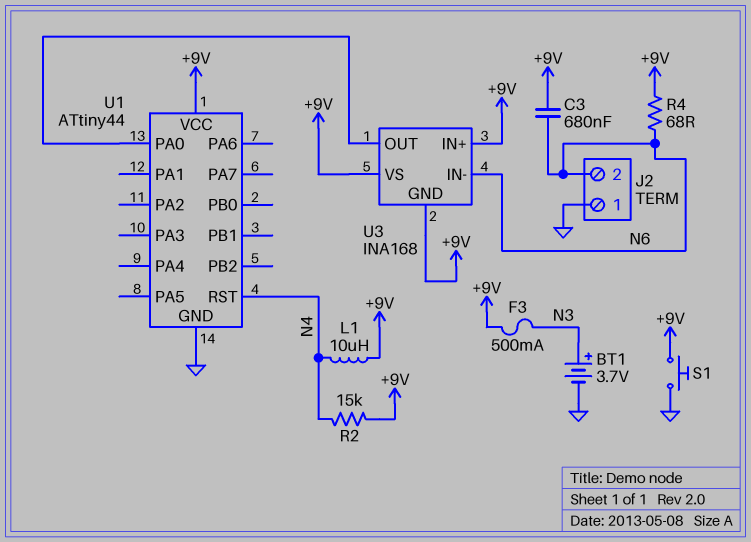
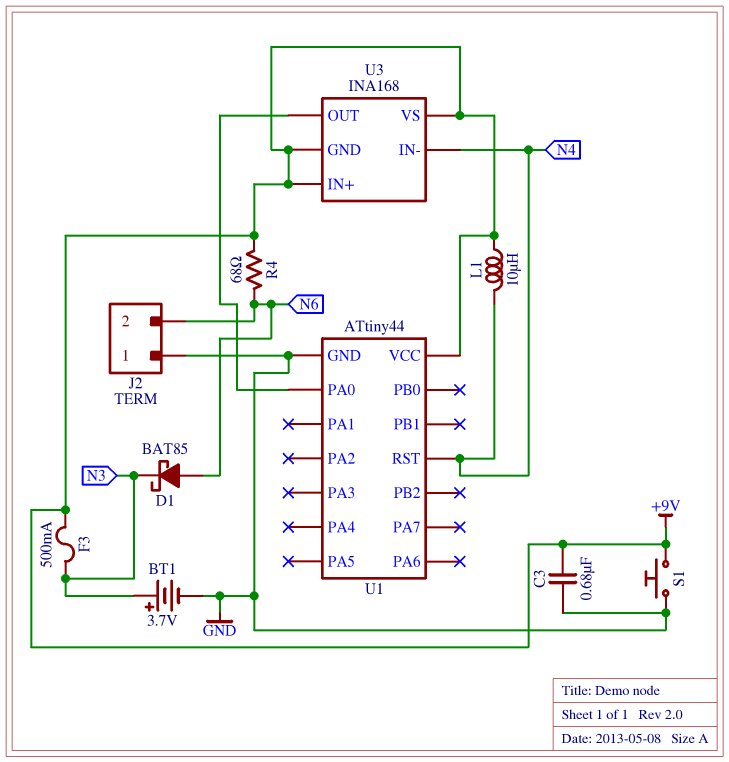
C3: 680nF (+9V, N6) -> 680nF (+9V, GND)
D1: none -> schottky BAT85 (A N6, K N3)
R2: 15k (+9V, N4) -> none
U3 pin IN-: N6 -> N4

